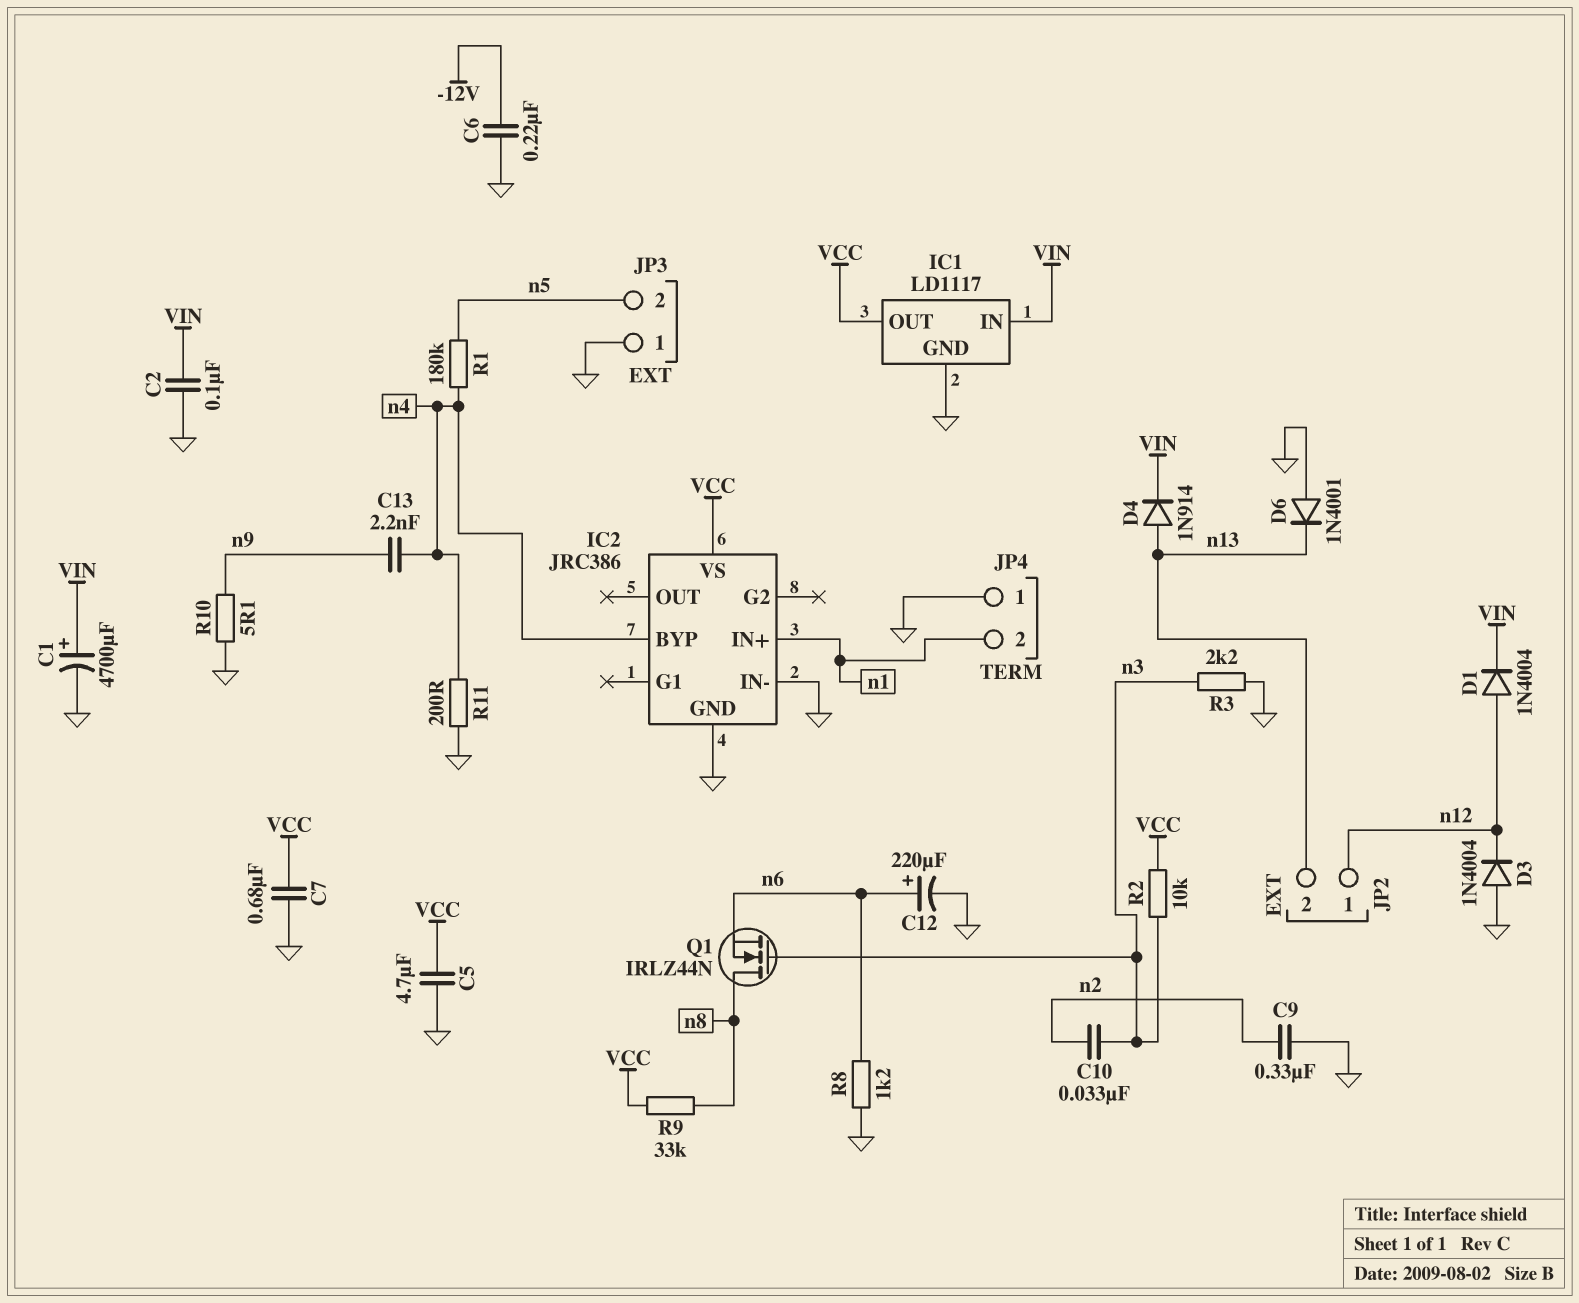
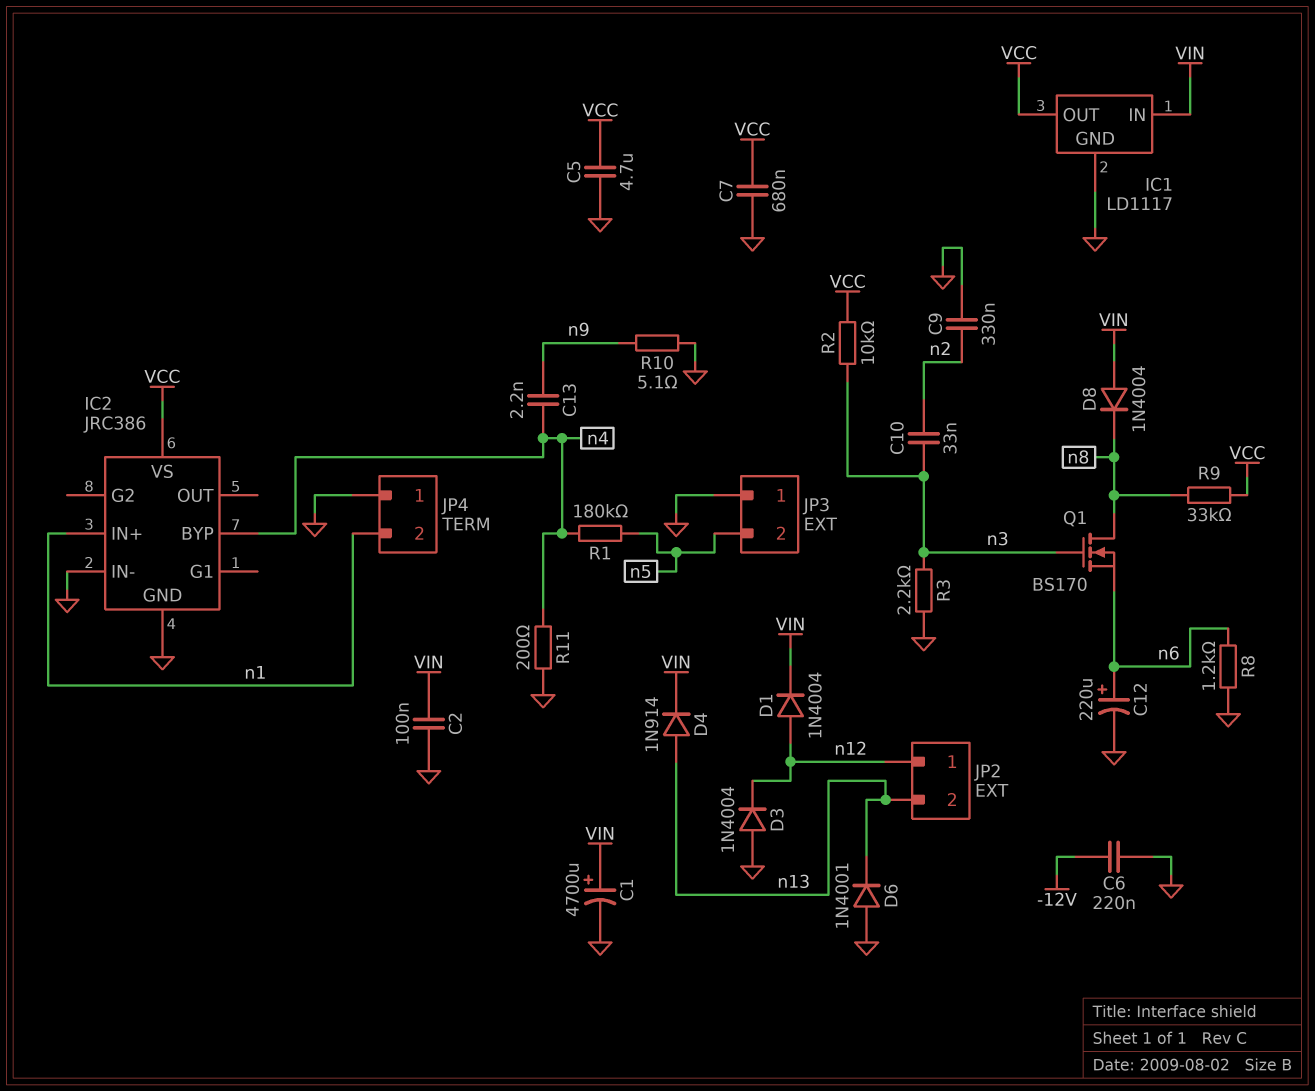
D8: none -> diode 1N4004 (A VIN, K n8)
Q1: NMOS IRLZ44N (G n3, D n8, S n6) -> NMOS BS170 (G n3, D n8, S n6)

